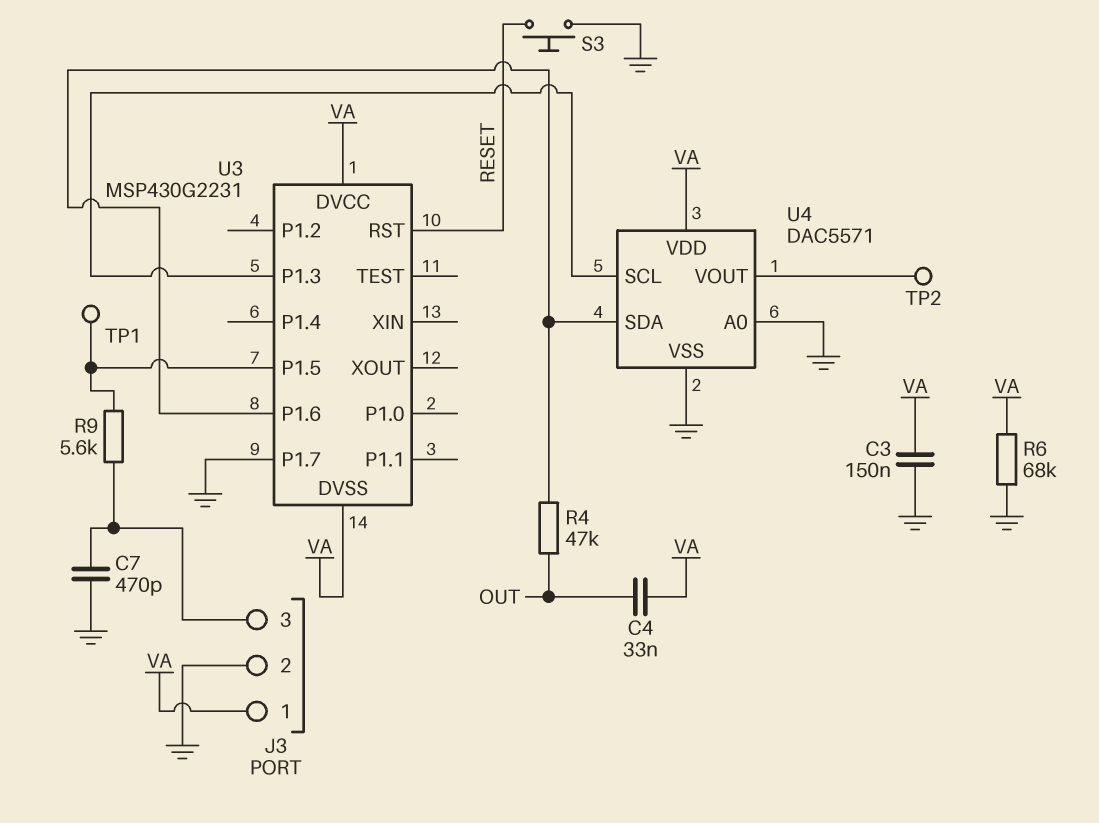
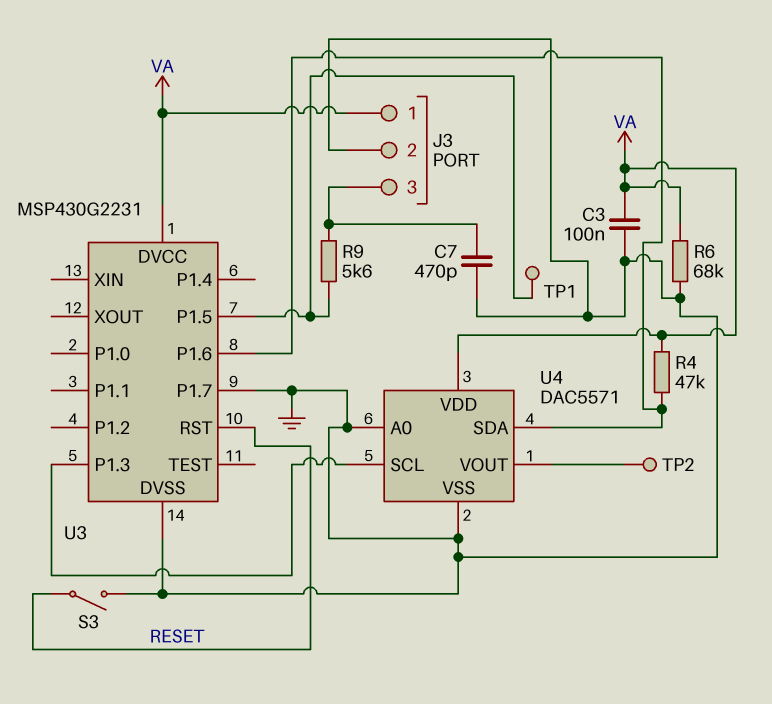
C3: 150nF (GND, VA) -> 100nF (GND, VA)
C4: 33nF (OUT, VA) -> none
R4: 47k (OUT, U3/P1.6) -> 47k (U3/P1.6, VA)
S3: button (GND, RESET) -> switch (GND, RESET)
U3 pin DVSS: VA -> GND

